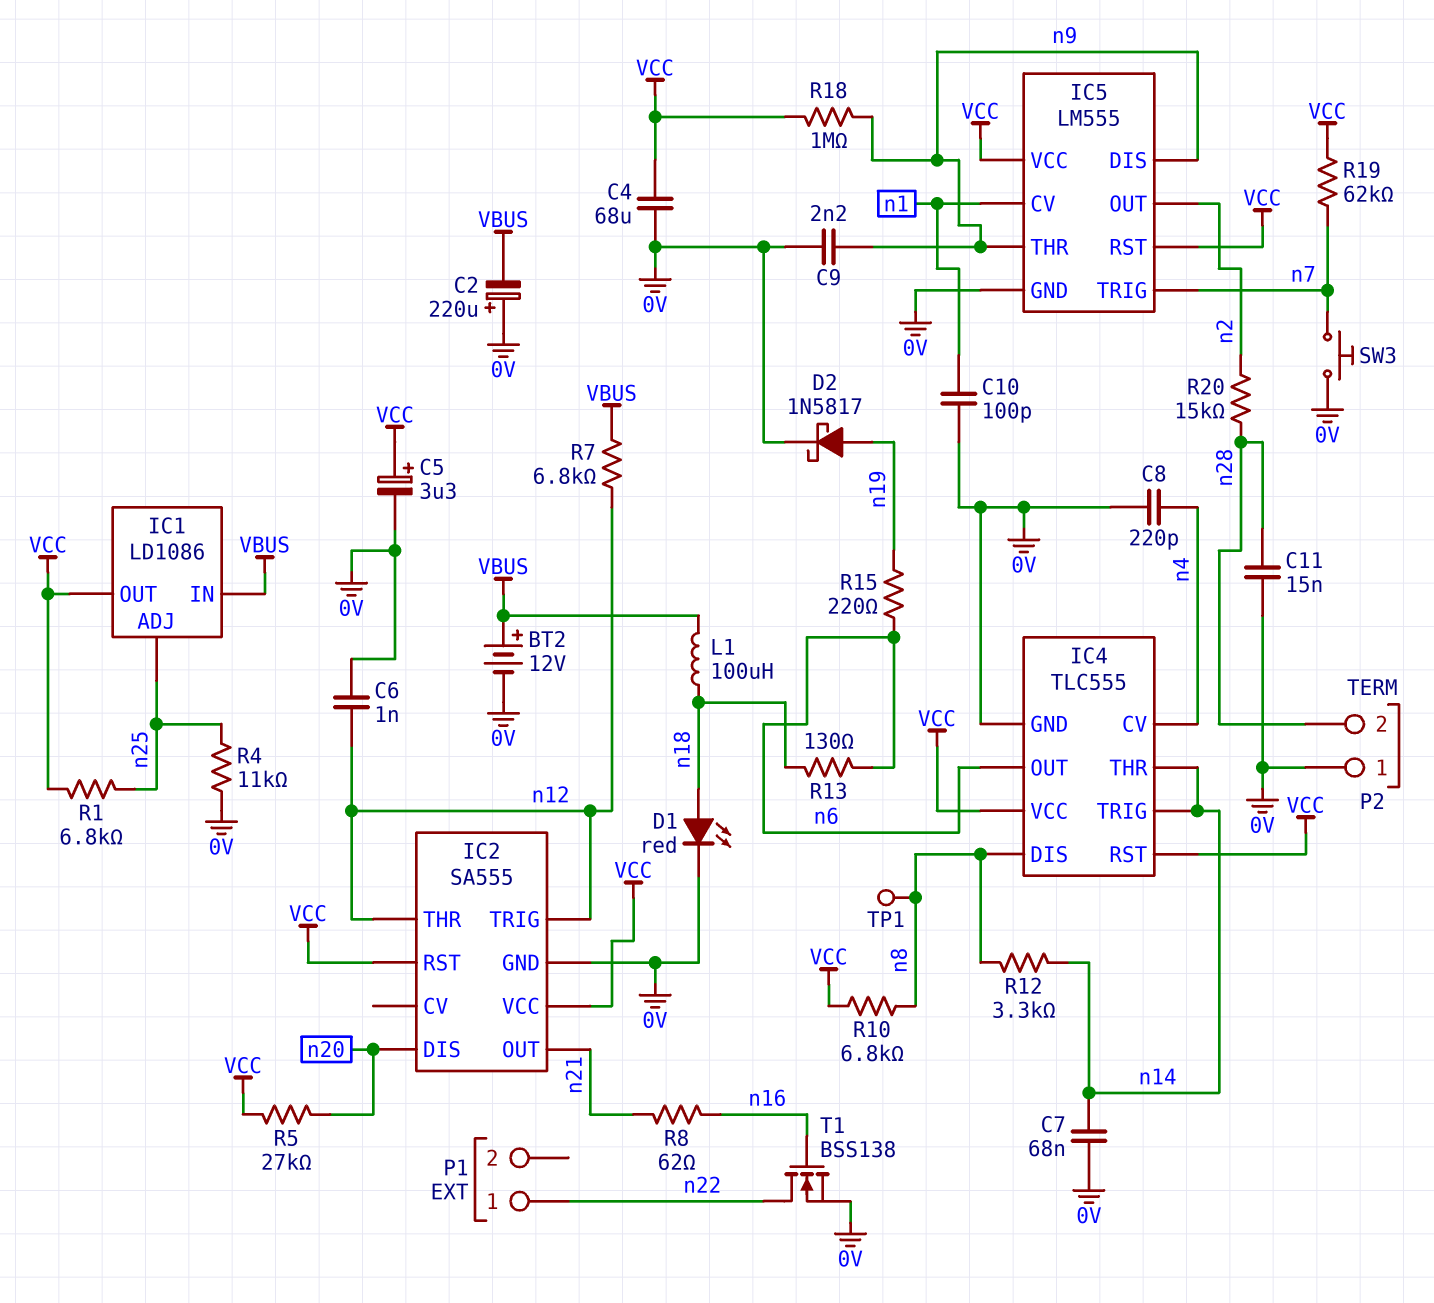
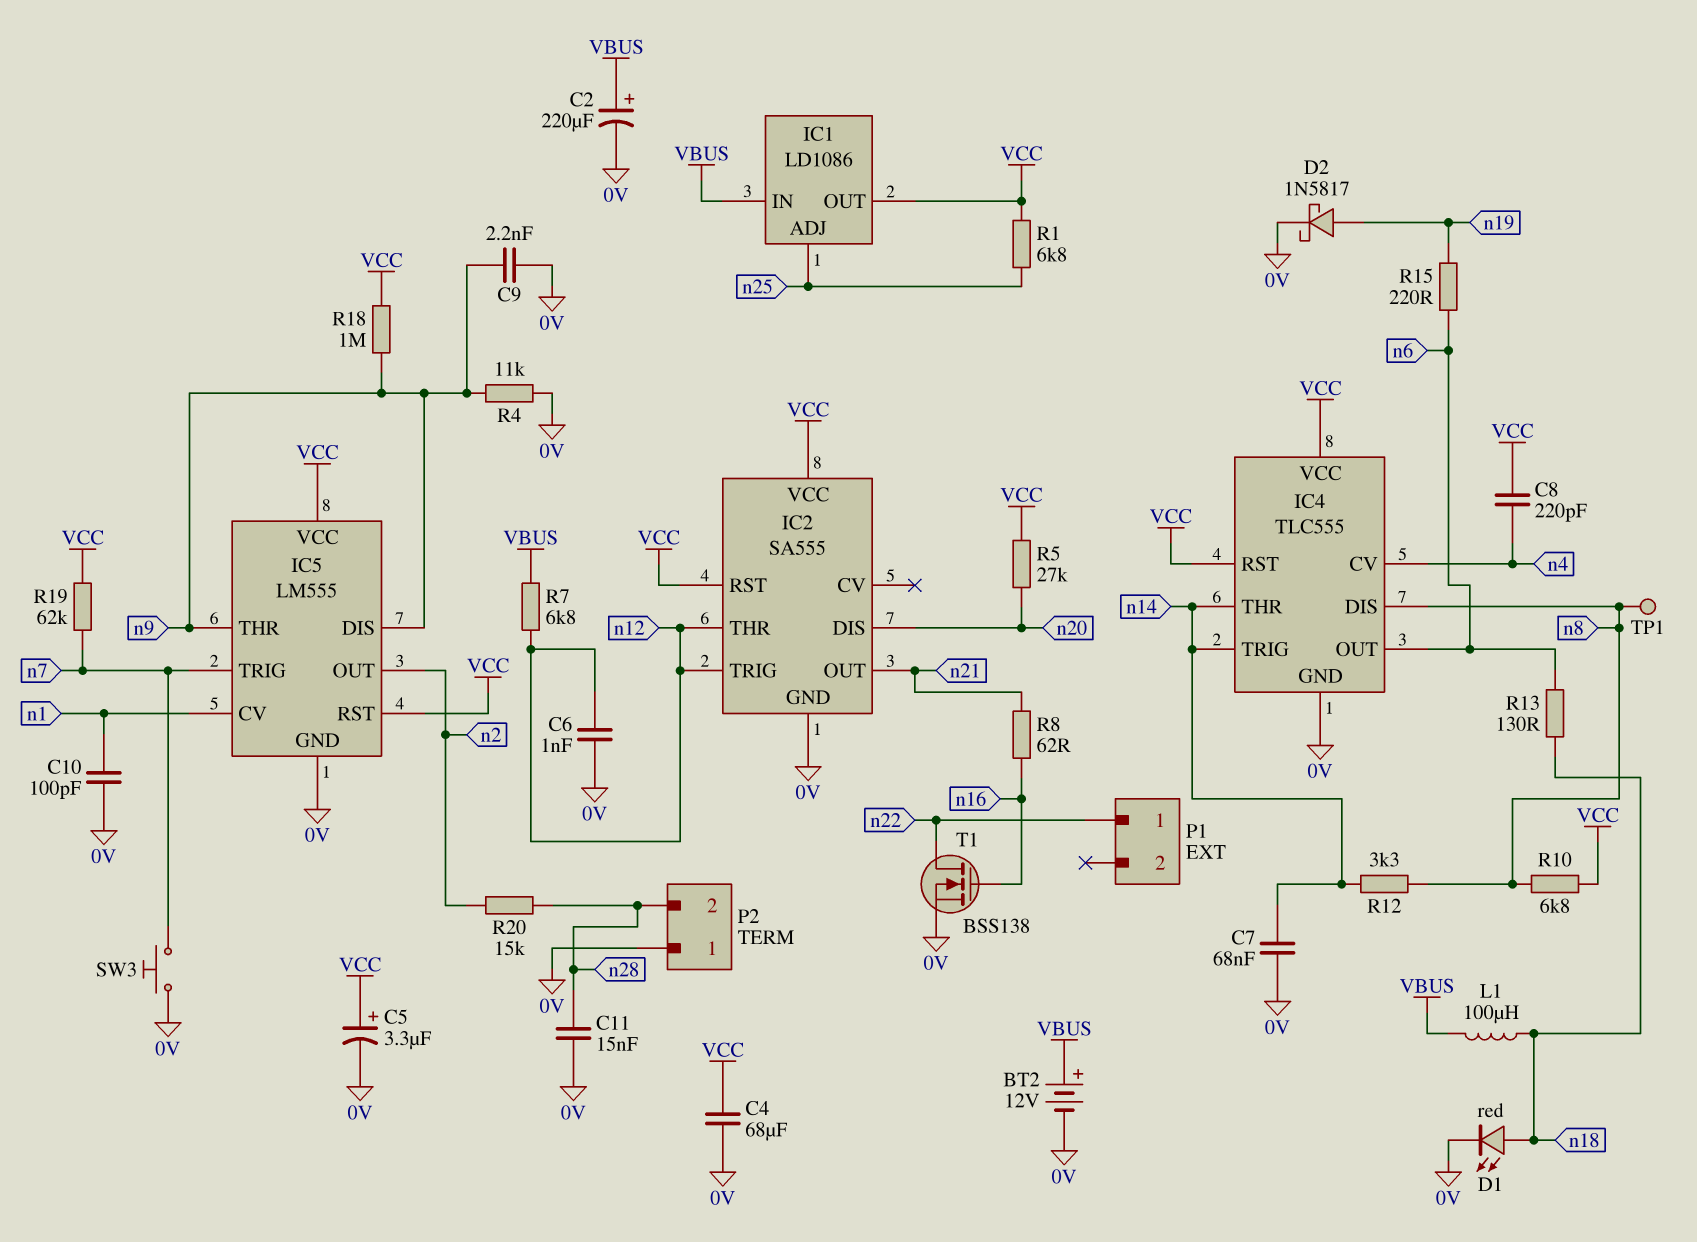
C2: 220uF (plus 0V, minus VBUS) -> 220uF (plus VBUS, minus 0V)
C8: 220pF (0V, n4) -> 220pF (VCC, n4)
R4: 11k (0V, n25) -> 11k (0V, n9)

